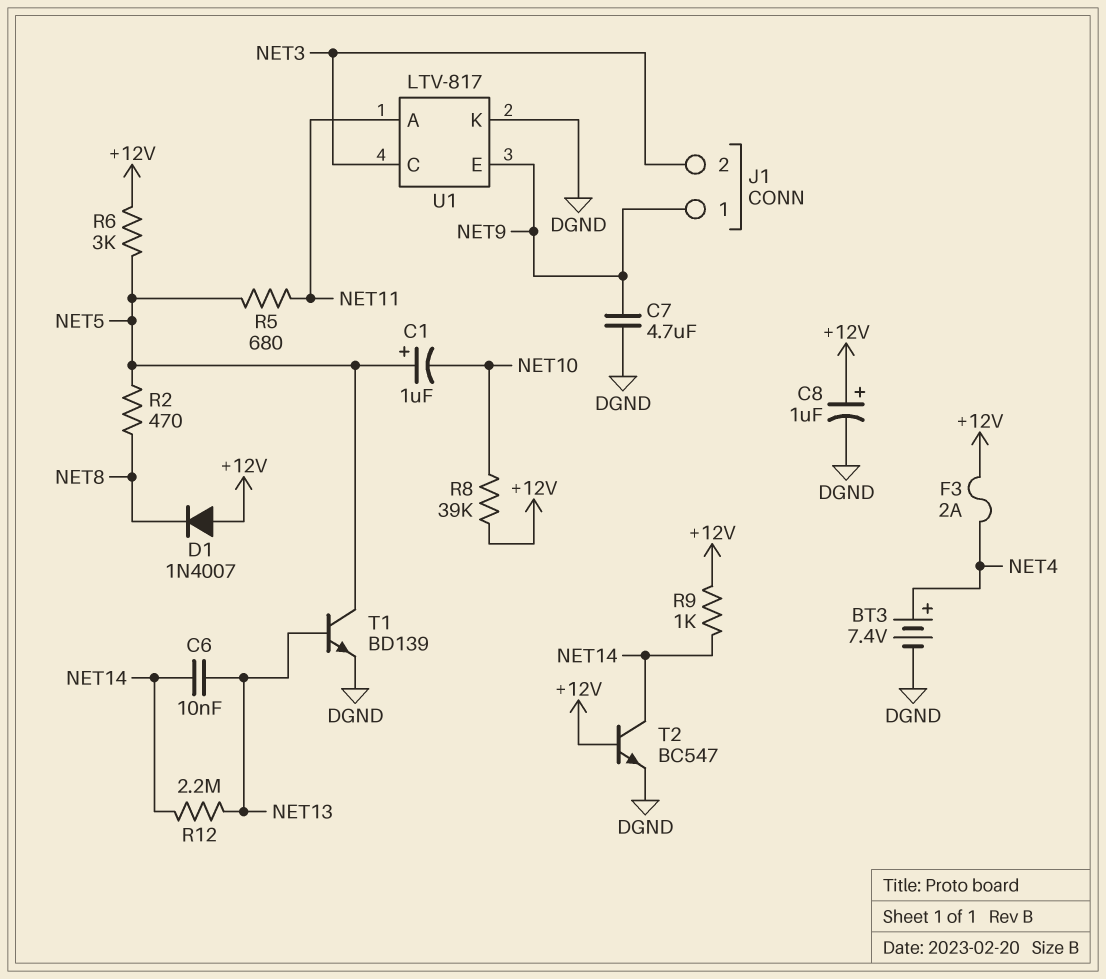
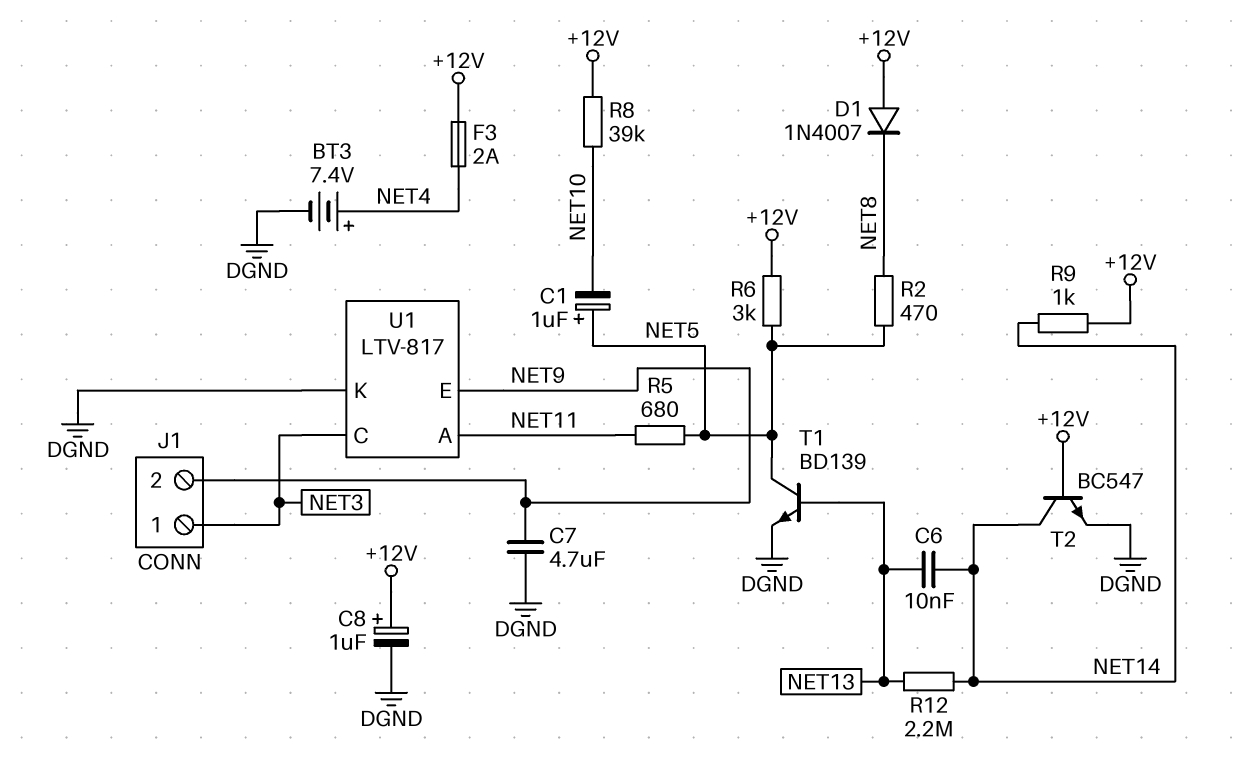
J1 pin 1: NET9 -> NET3
J1 pin 2: NET3 -> NET9

